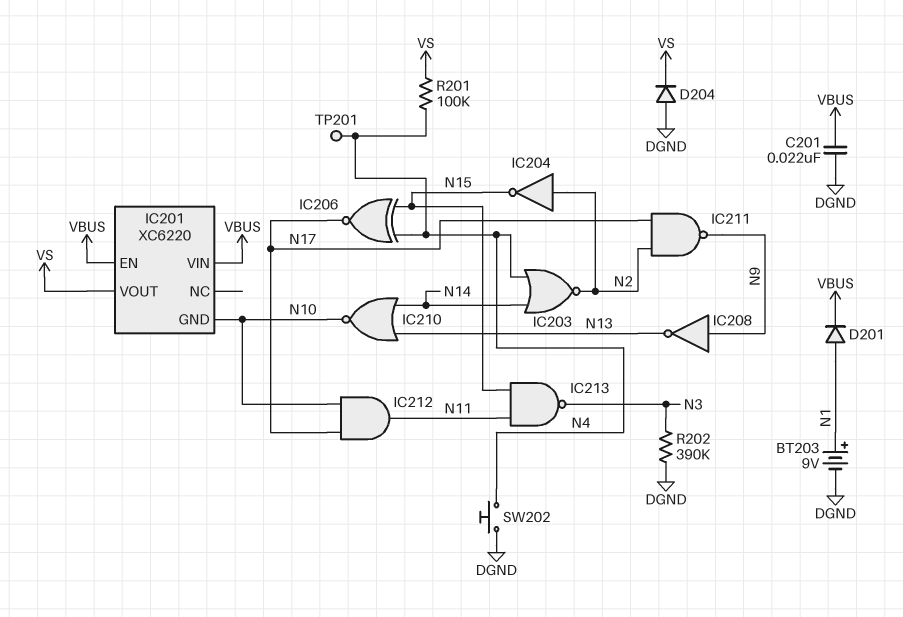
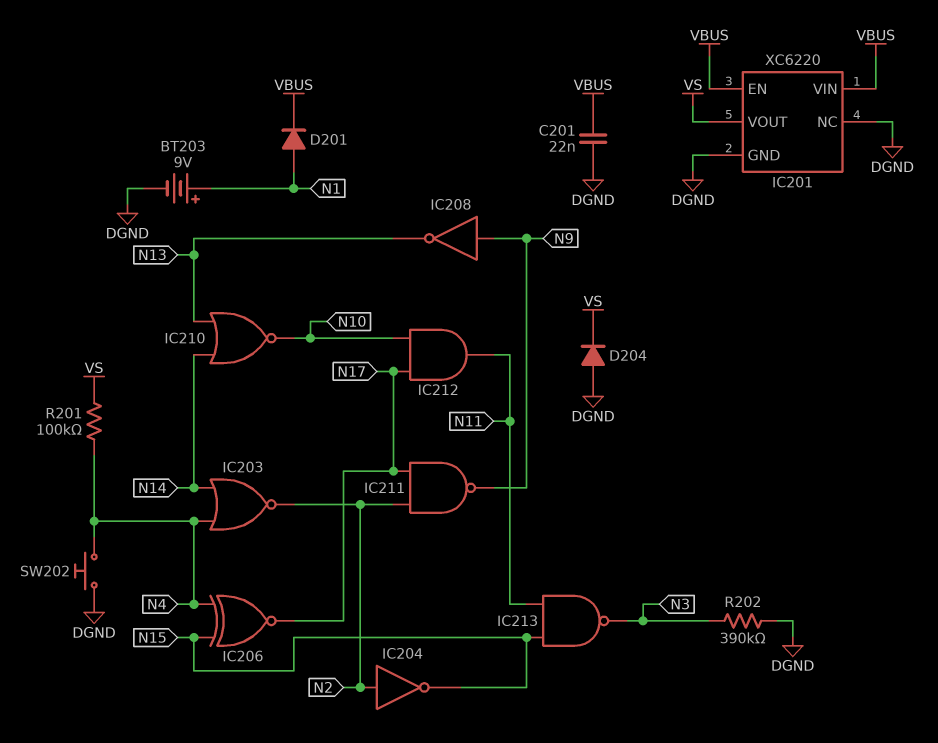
IC201 pin GND: N10 -> DGND
IC201 pin NC: none -> DGND
TP201: test point (N4) -> none

